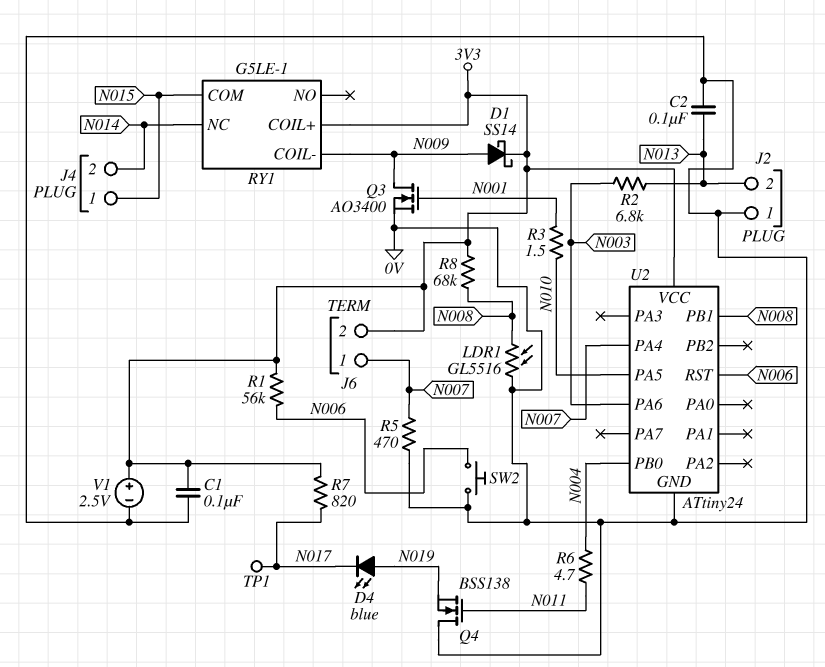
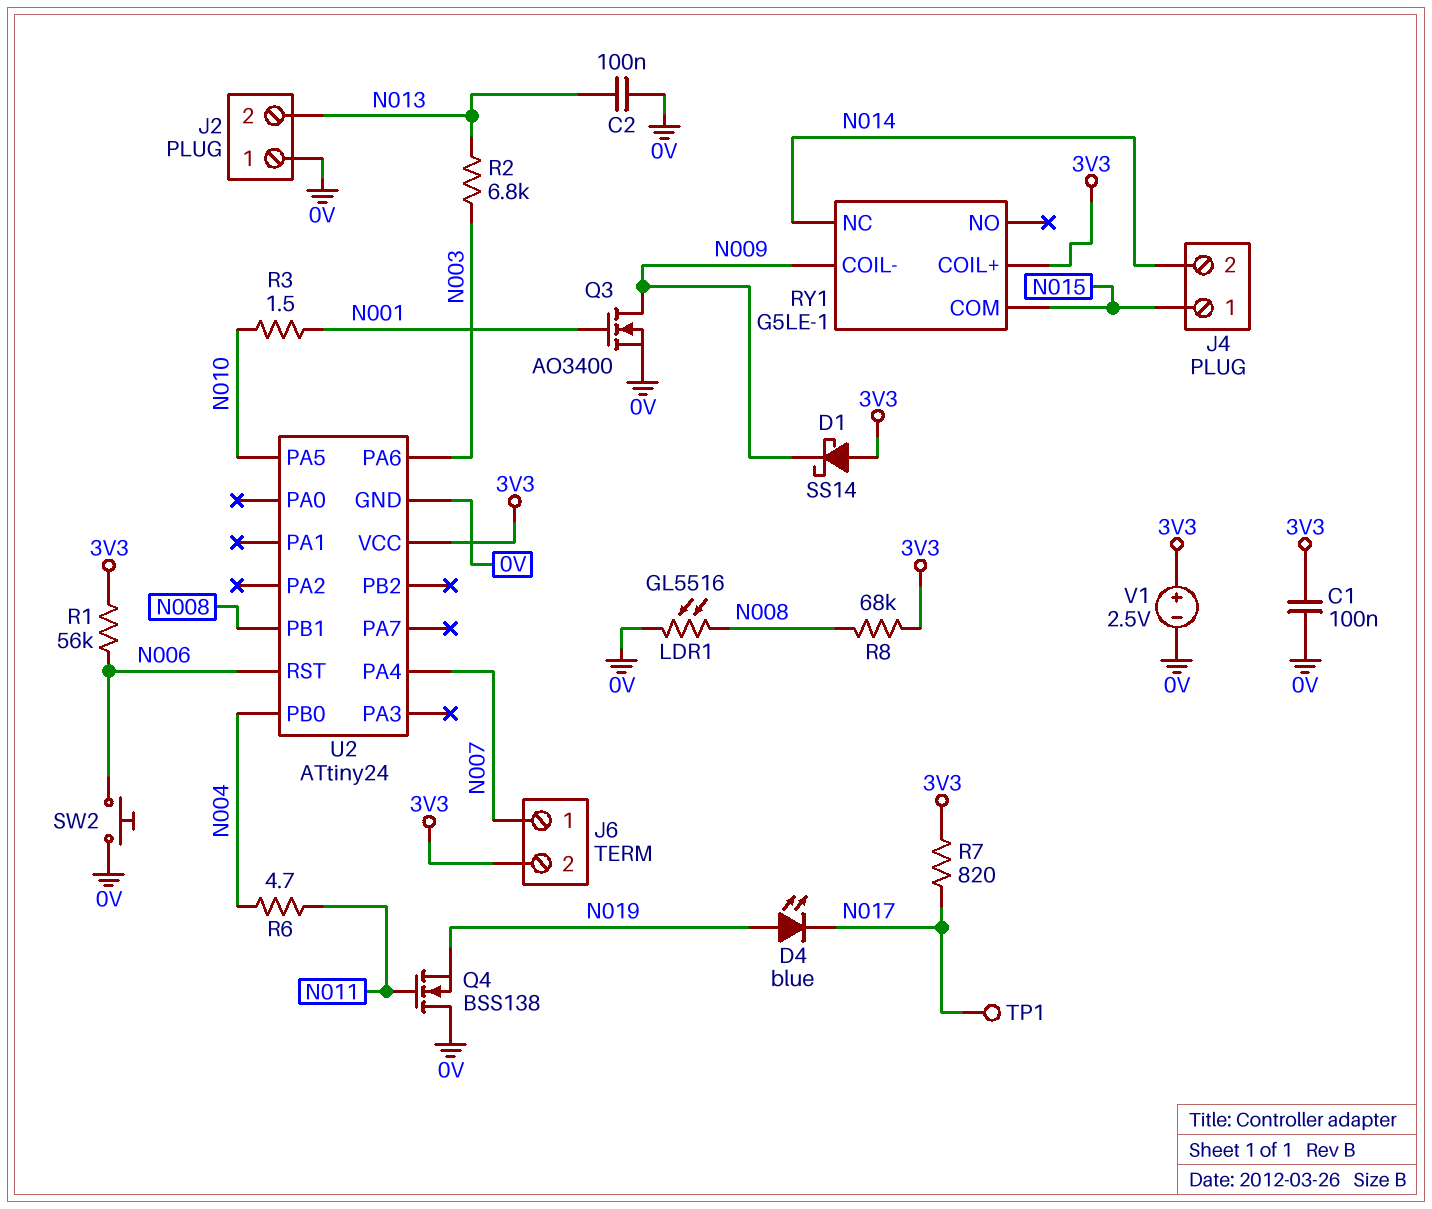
D1: schottky SS14 (A N009, K 3V3) -> schottky SS14 (A 3V3, K N009)
R5: 470 (0V, N007) -> none

